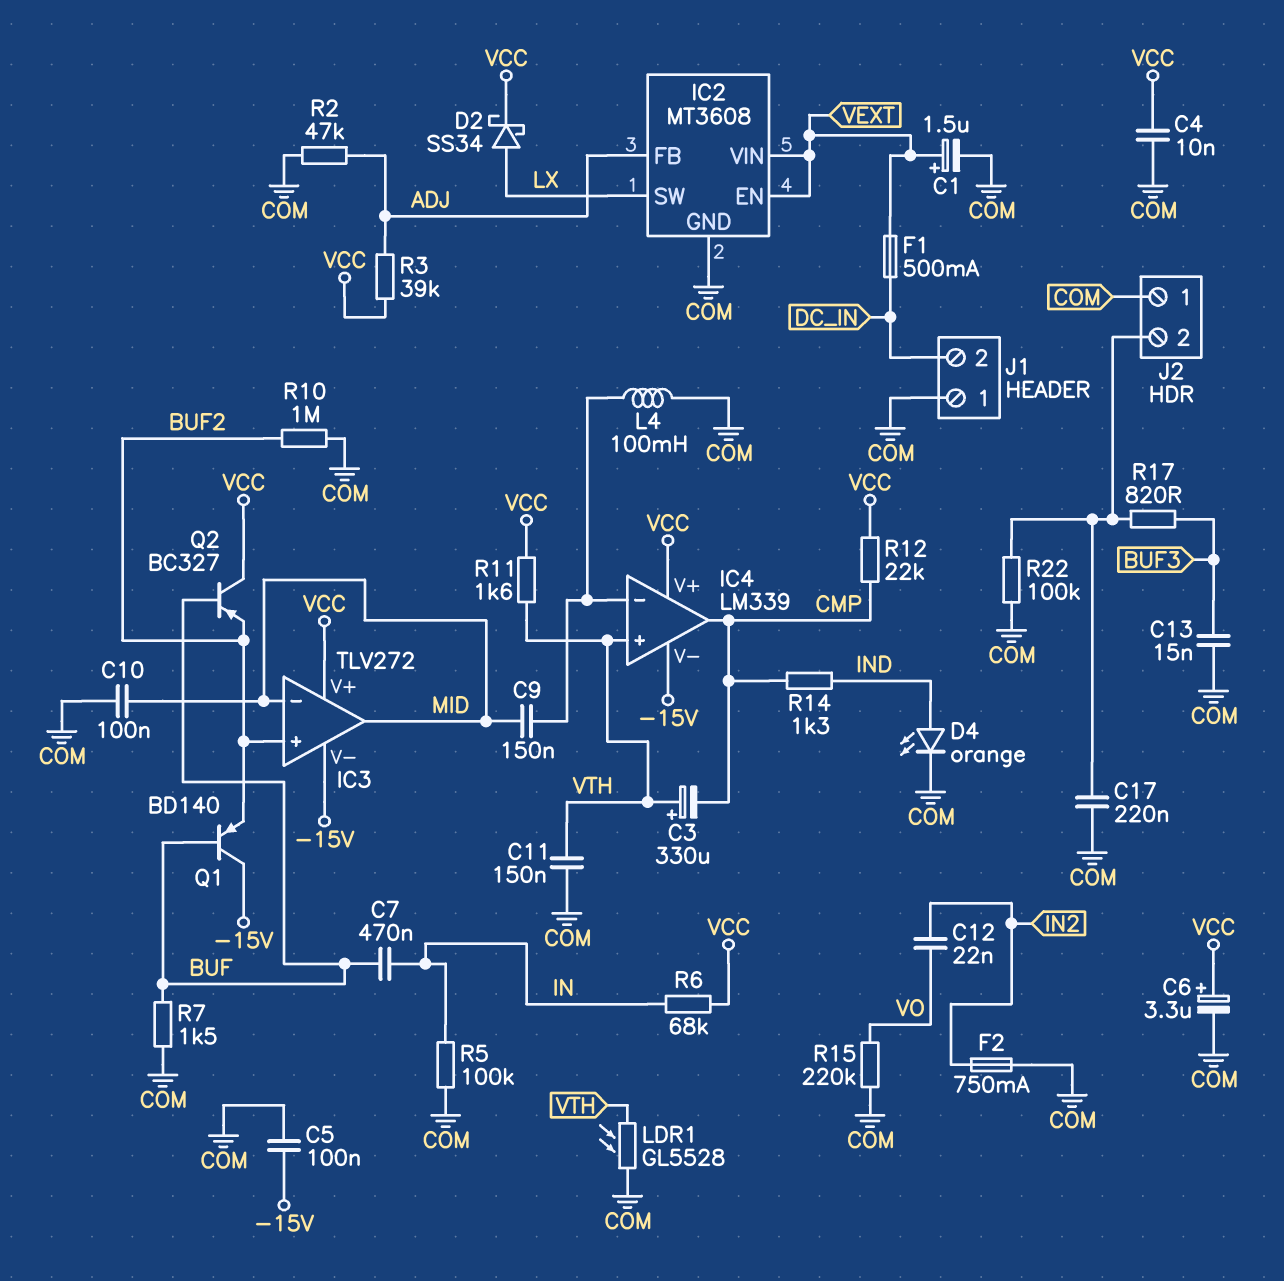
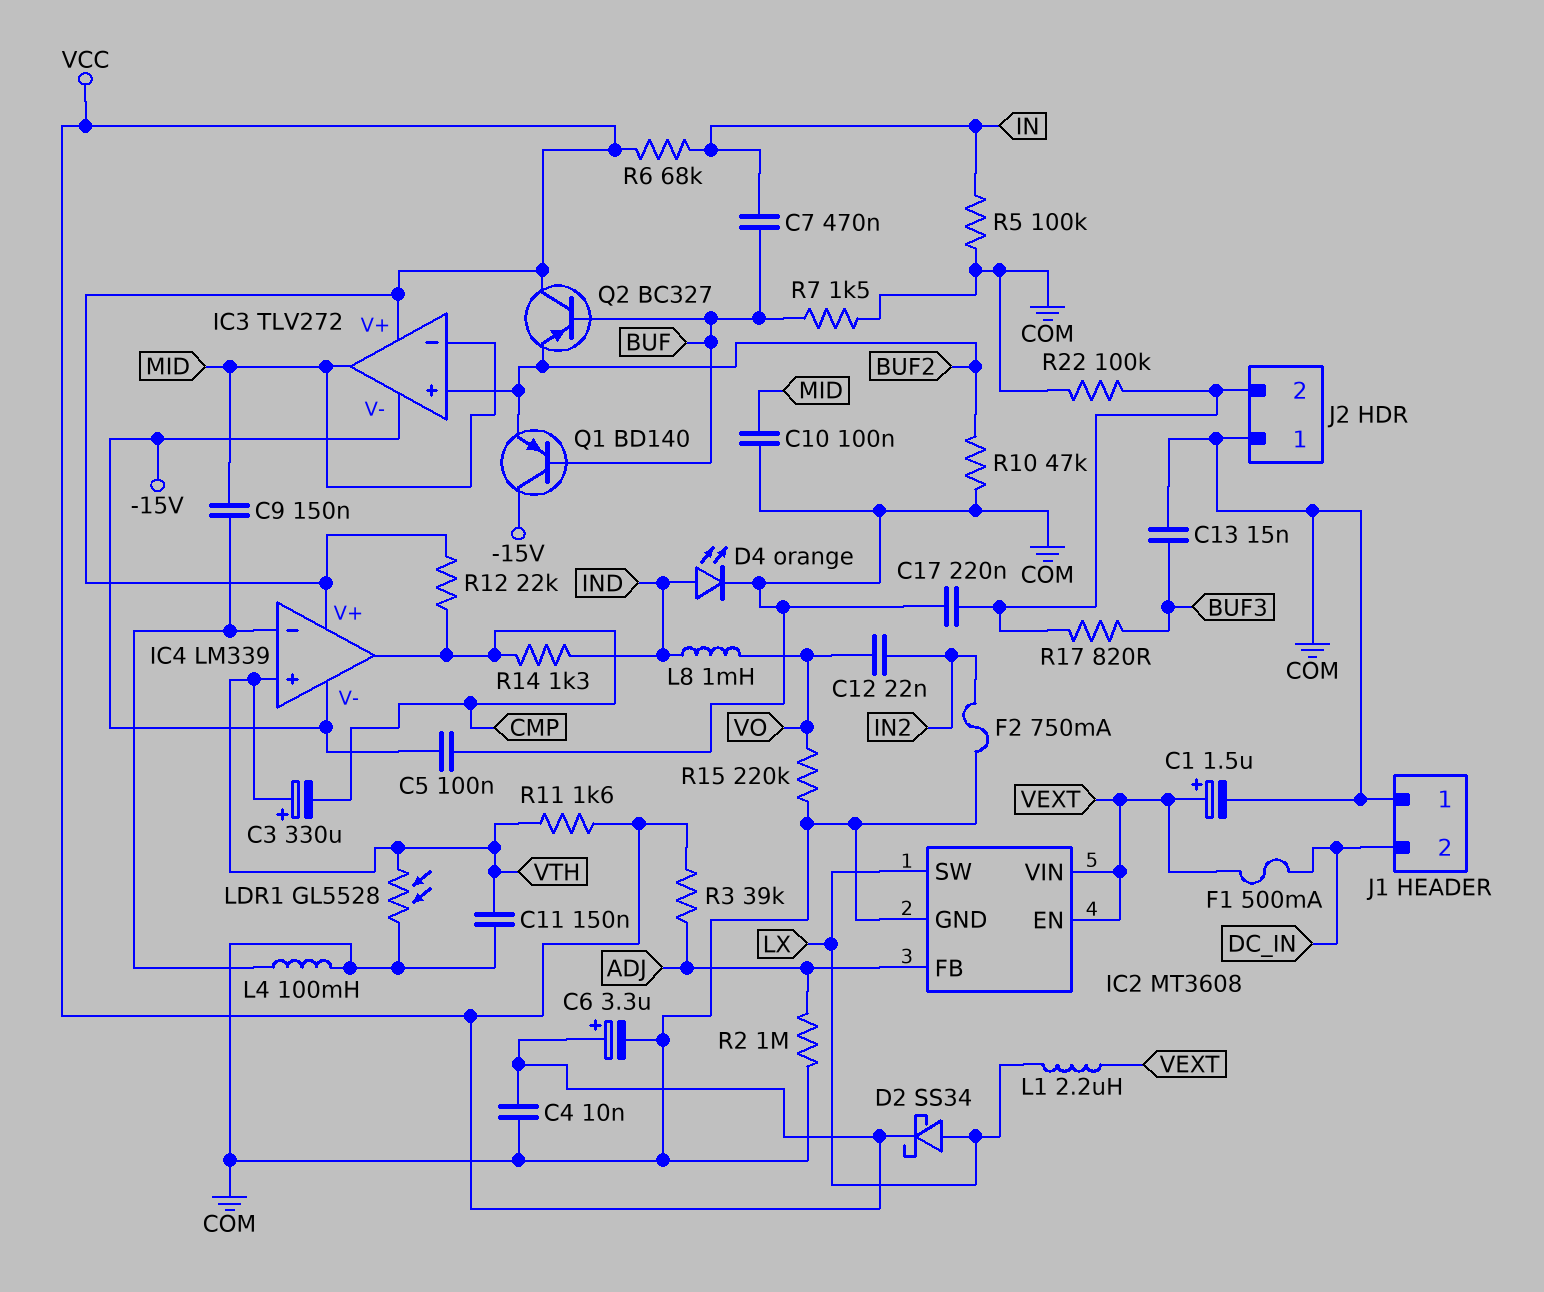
L1: none -> 2.2uH (LX, VEXT)
L8: none -> 1mH (IND, VO)
R2: 47k (ADJ, COM) -> 1M (ADJ, COM)
R10: 1M (BUF2, COM) -> 47k (BUF2, COM)

